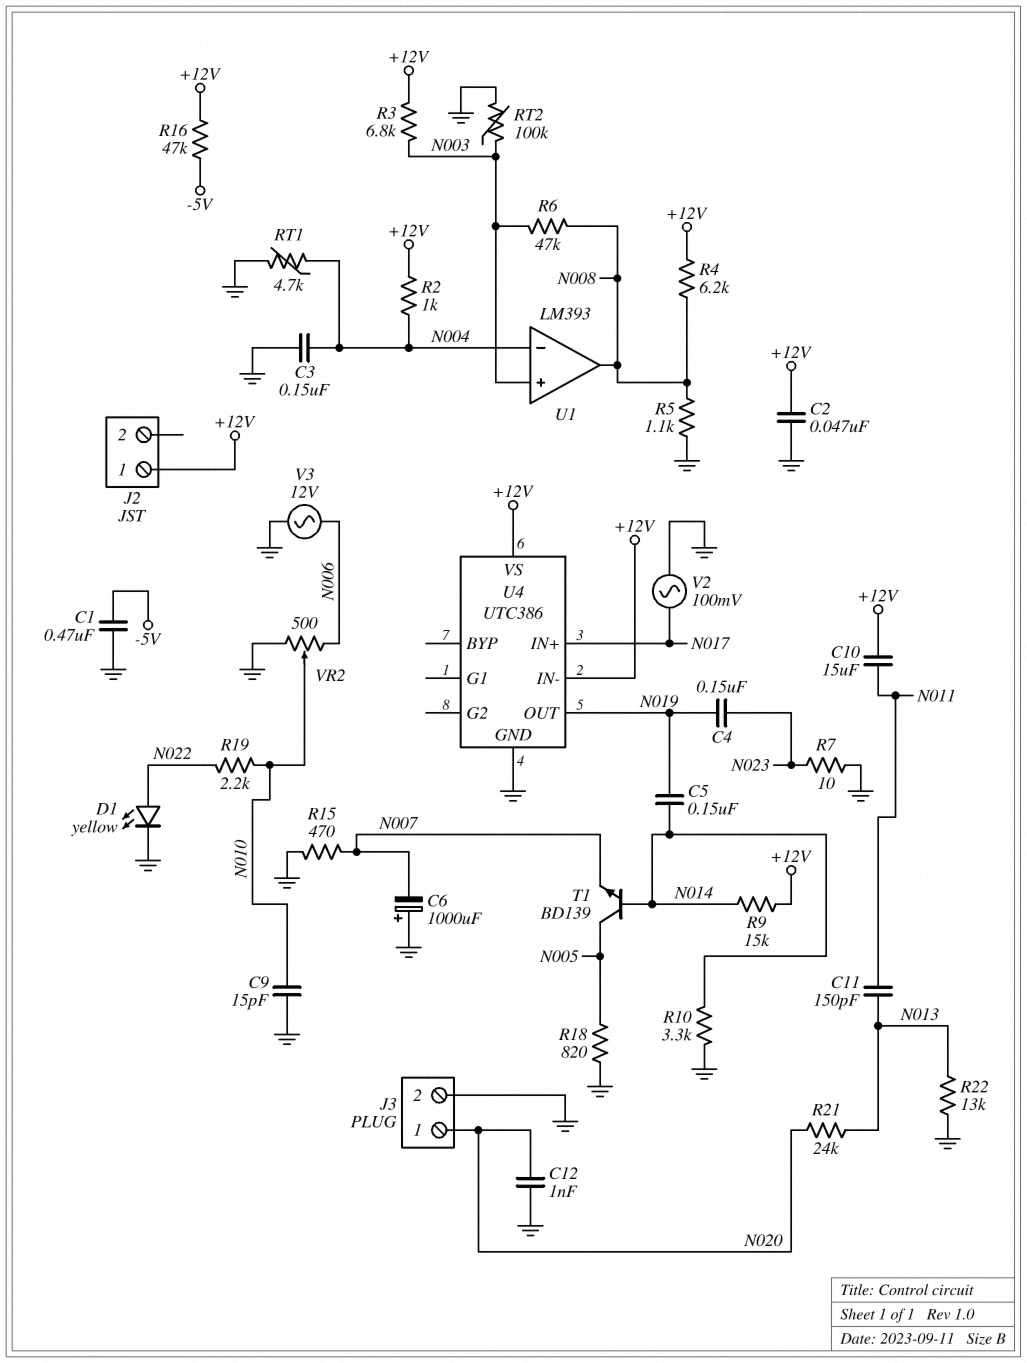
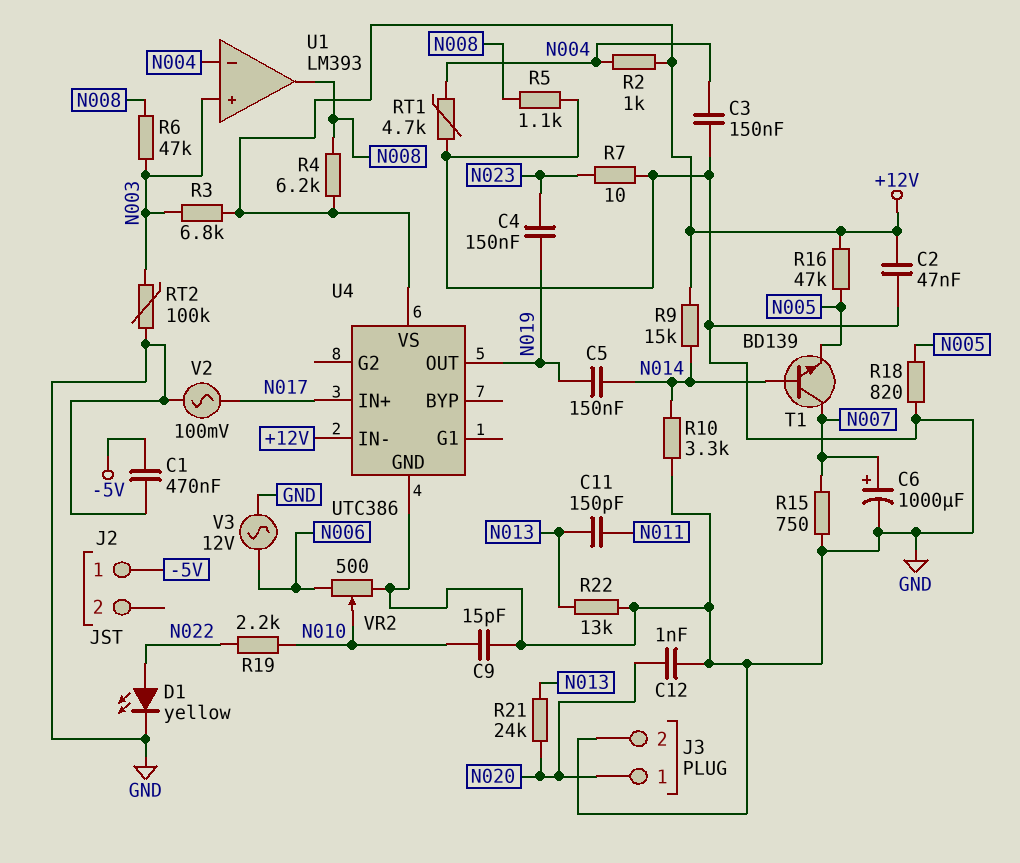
C6: 1000uF (plus GND, minus N007) -> 1000uF (plus N007, minus GND)
C10: 15uF (+12V, N011) -> none
J2 pin 1: +12V -> -5V
R15: 470 (GND, N007) -> 750 (GND, N007)
R16: 47k (+12V, -5V) -> 47k (+12V, N005)
T1: NPN BD139 (B N014, C N005, E N007) -> NPN BD139 (B N014, C N007, E N005)

